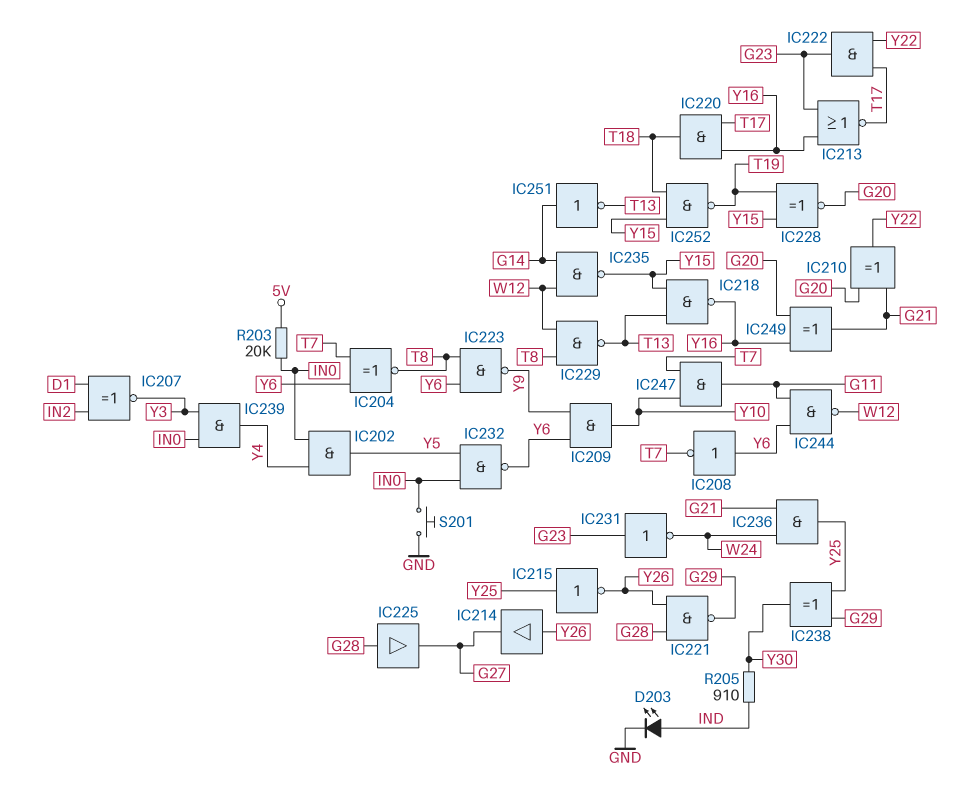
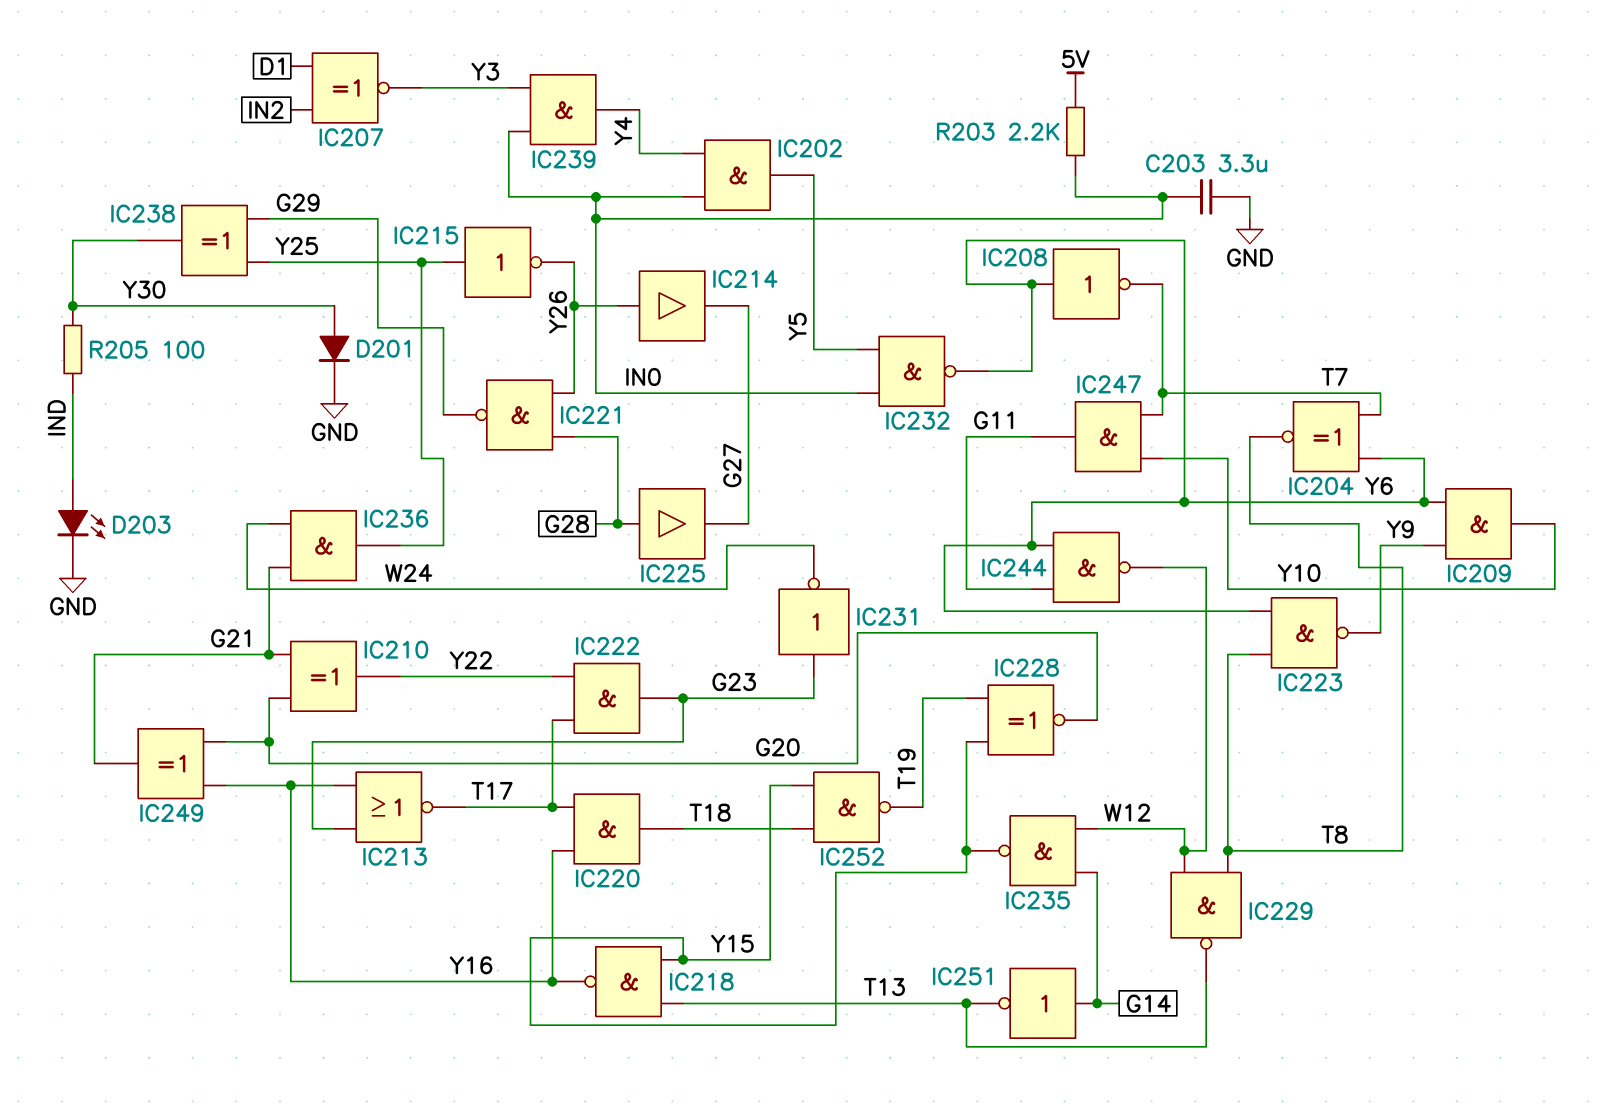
C203: none -> 3.3uF (GND, IN0)
D201: none -> diode (A Y30, K GND)
R203: 20k (5V, IN0) -> 2.2k (5V, IN0)
R205: 910 (IND, Y30) -> 100 (IND, Y30)
S201: button (GND, IN0) -> none

